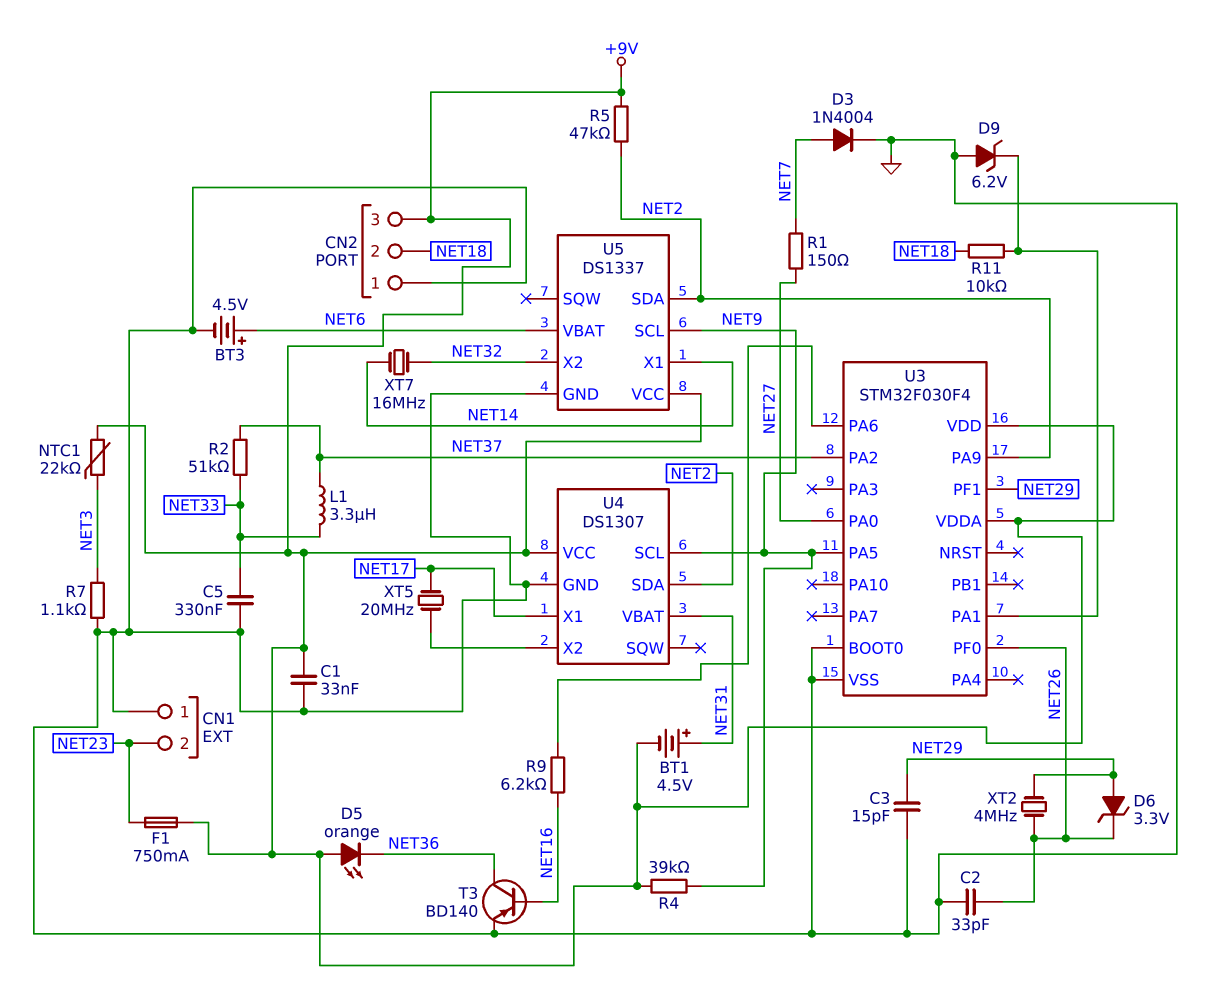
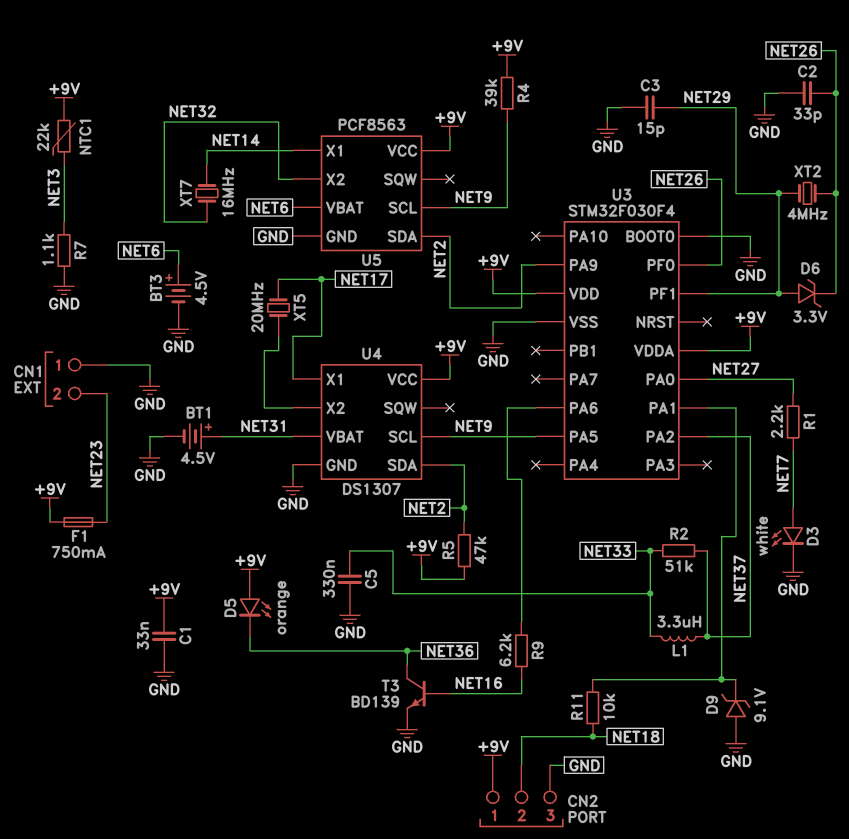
BT1: 4.5V (plus NET31, minus +9V) -> 4.5V (plus NET31, minus GND)
CN2 pin 1: GND -> +9V
CN2 pin 3: +9V -> GND
D3: diode 1N4004 (A NET7, K GND) -> LED white (A NET7, K GND)
D9: zener 6.2V (A GND, K U3/PA1) -> zener 9.1V (A GND, K U3/PA1)
R1: 150 (NET7, NET27) -> 2.2k (NET7, NET27)
T3: PNP BD140 (B NET16, C NET36, E GND) -> NPN BD139 (B NET16, C NET36, E GND)
U5: DS1337 -> PCF8563

